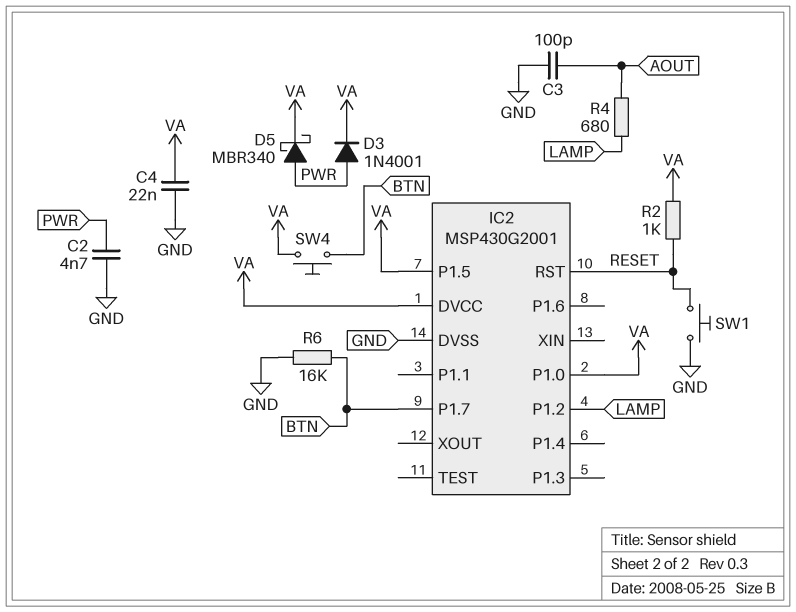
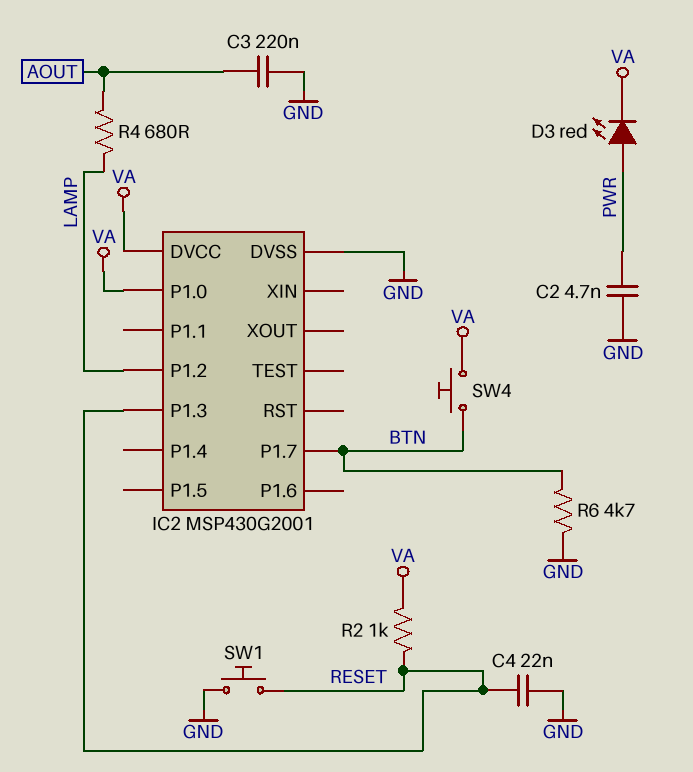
C3: 100pF (AOUT, GND) -> 220nF (AOUT, GND)
C4: 22nF (GND, VA) -> 22nF (GND, RESET)
D3: diode 1N4001 (A PWR, K VA) -> LED red (A PWR, K VA)
D5: schottky MBR340 (A PWR, K VA) -> none
IC2 pin P1.3: none -> RESET
IC2 pin P1.5: VA -> none
IC2 pin RST: RESET -> none
R6: 16k (BTN, GND) -> 4.7k (BTN, GND)

